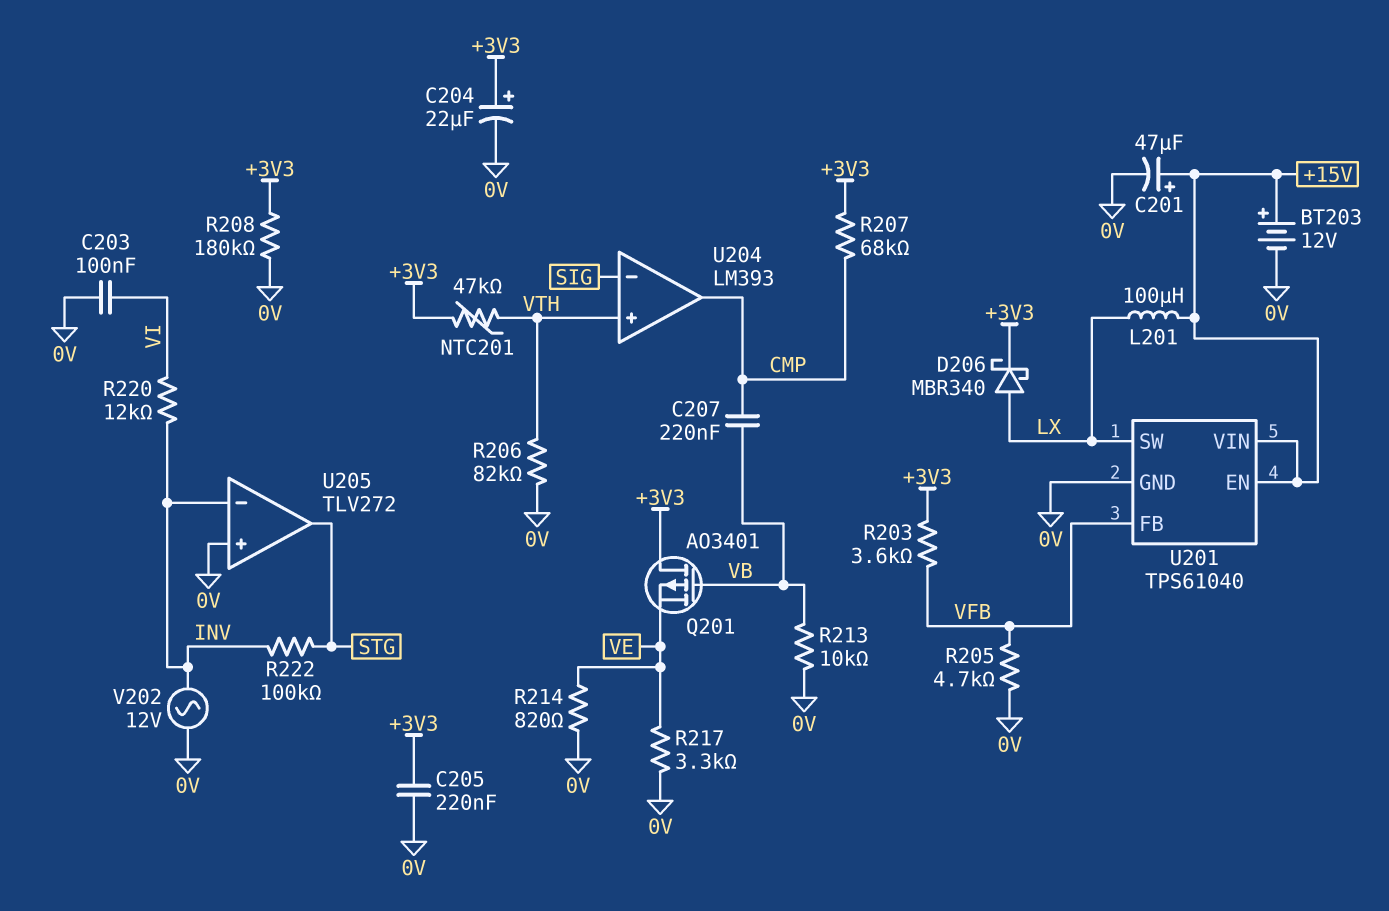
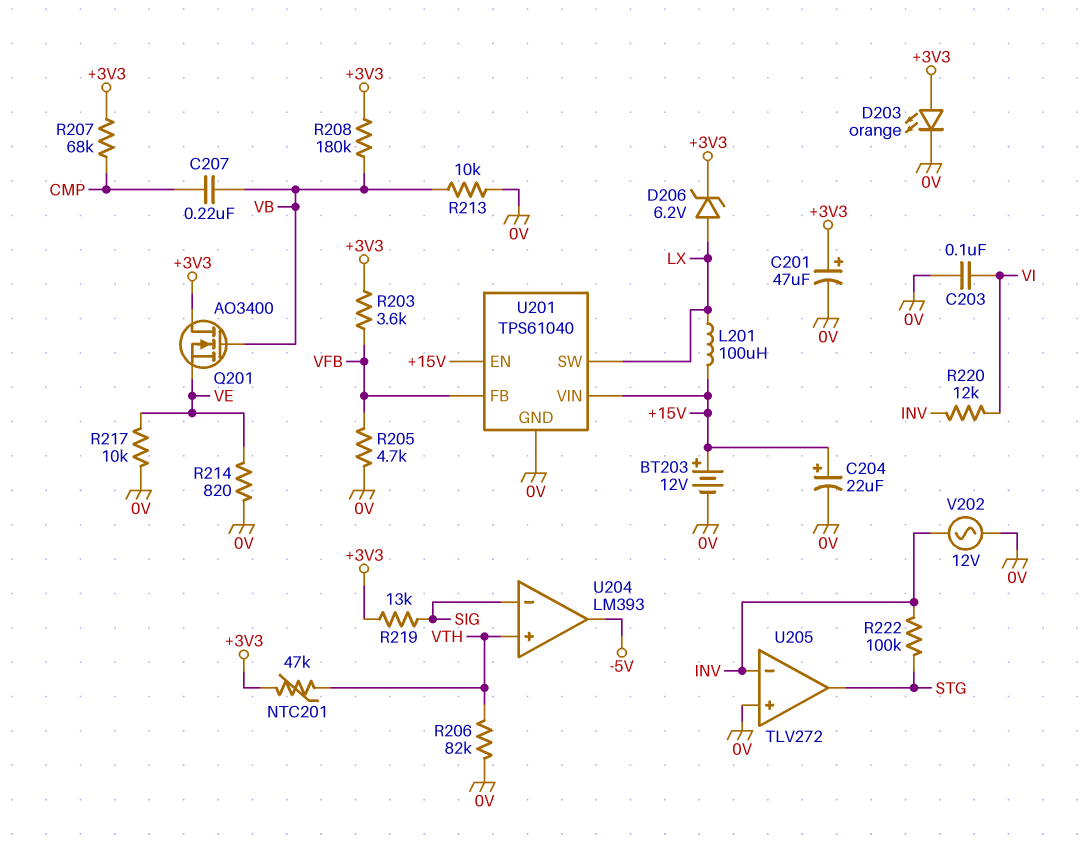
C201: 47uF (plus +15V, minus 0V) -> 47uF (plus +3V3, minus 0V)
C204: 22uF (plus +3V3, minus 0V) -> 22uF (plus +15V, minus 0V)
C205: 220nF (+3V3, 0V) -> none
D203: none -> LED orange (A +3V3, K 0V)
D206: schottky MBR340 (A LX, K +3V3) -> zener 6.2V (A LX, K +3V3)
Q201: PMOS AO3401 (G VB, D +3V3, S VE) -> NMOS AO3400 (G VB, D +3V3, S VE)
R208: 180k (+3V3, 0V) -> 180k (+3V3, VB)
R217: 3.3k (0V, VE) -> 10k (0V, VE)
R219: none -> 13k (+3V3, SIG)
U204 pin out: CMP -> -5V

